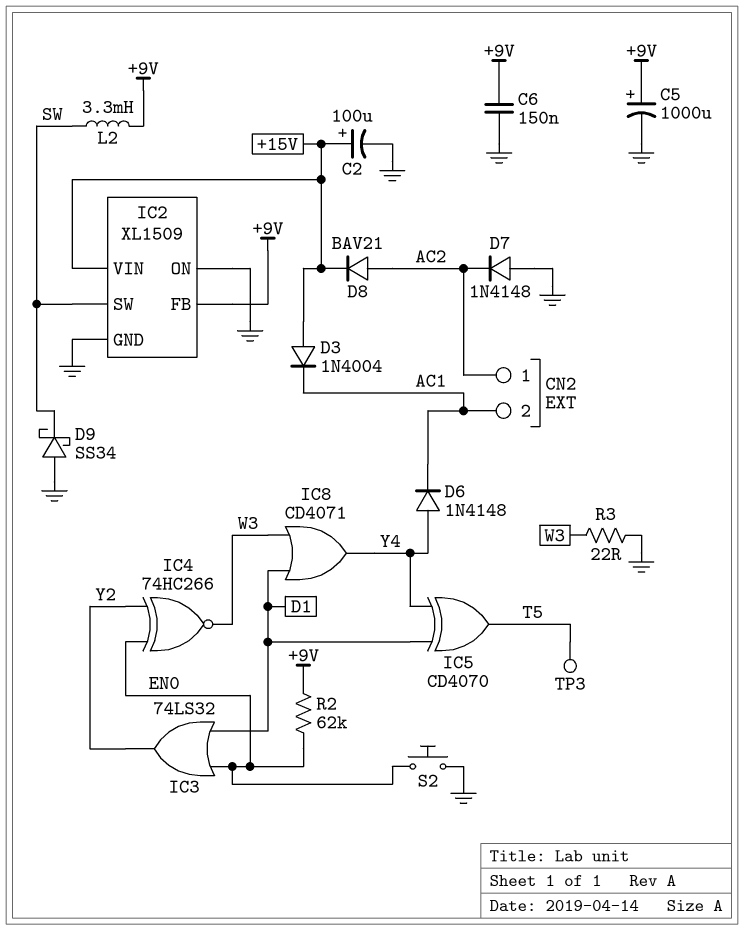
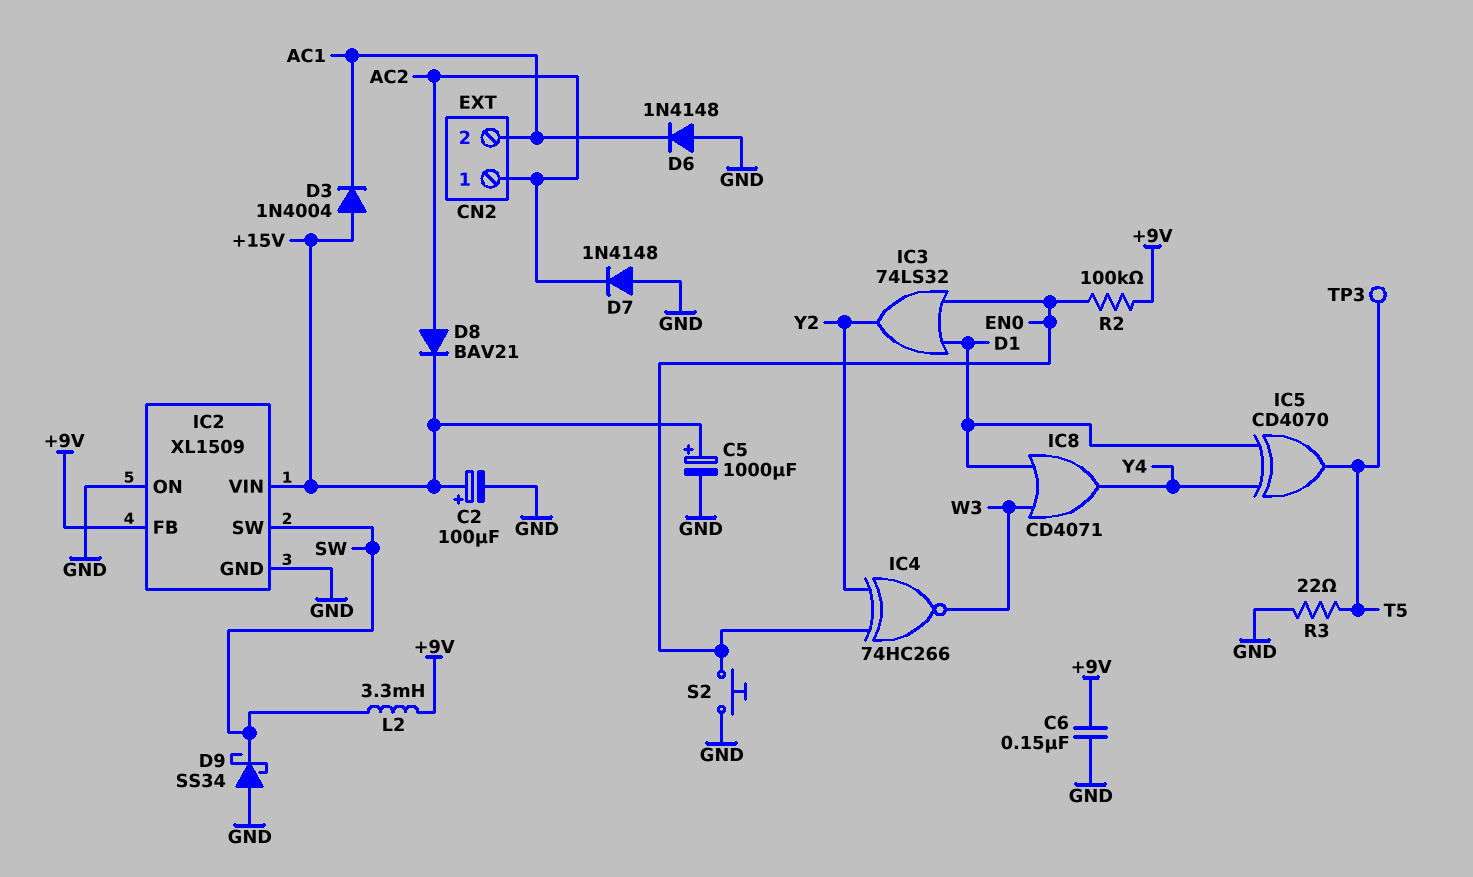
C5: 1000uF (plus +9V, minus GND) -> 1000uF (plus +15V, minus GND)
D6: diode 1N4148 (A Y4, K AC1) -> diode 1N4148 (A GND, K AC1)
R2: 62k (+9V, EN0) -> 100k (+9V, EN0)
R3: 22 (GND, W3) -> 22 (GND, T5)

